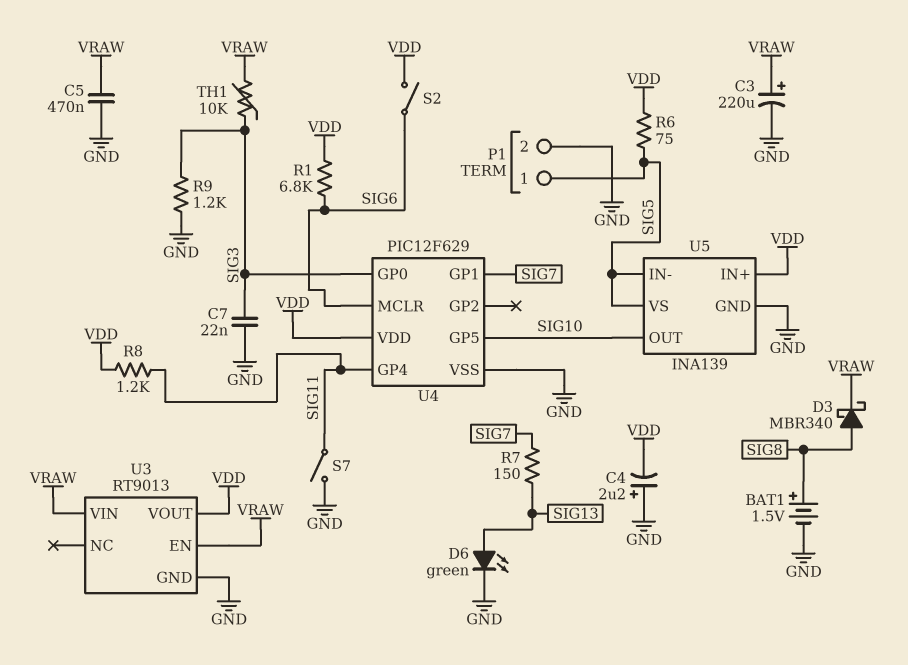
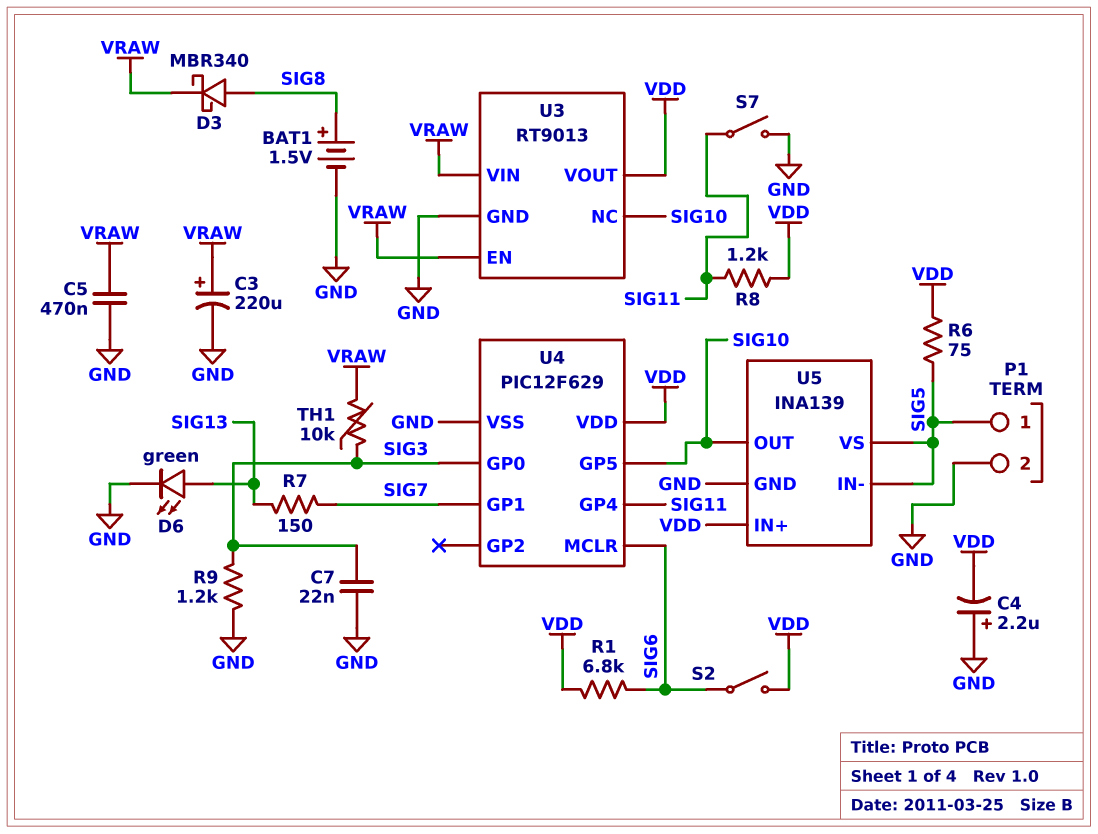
U3 pin NC: none -> SIG10

